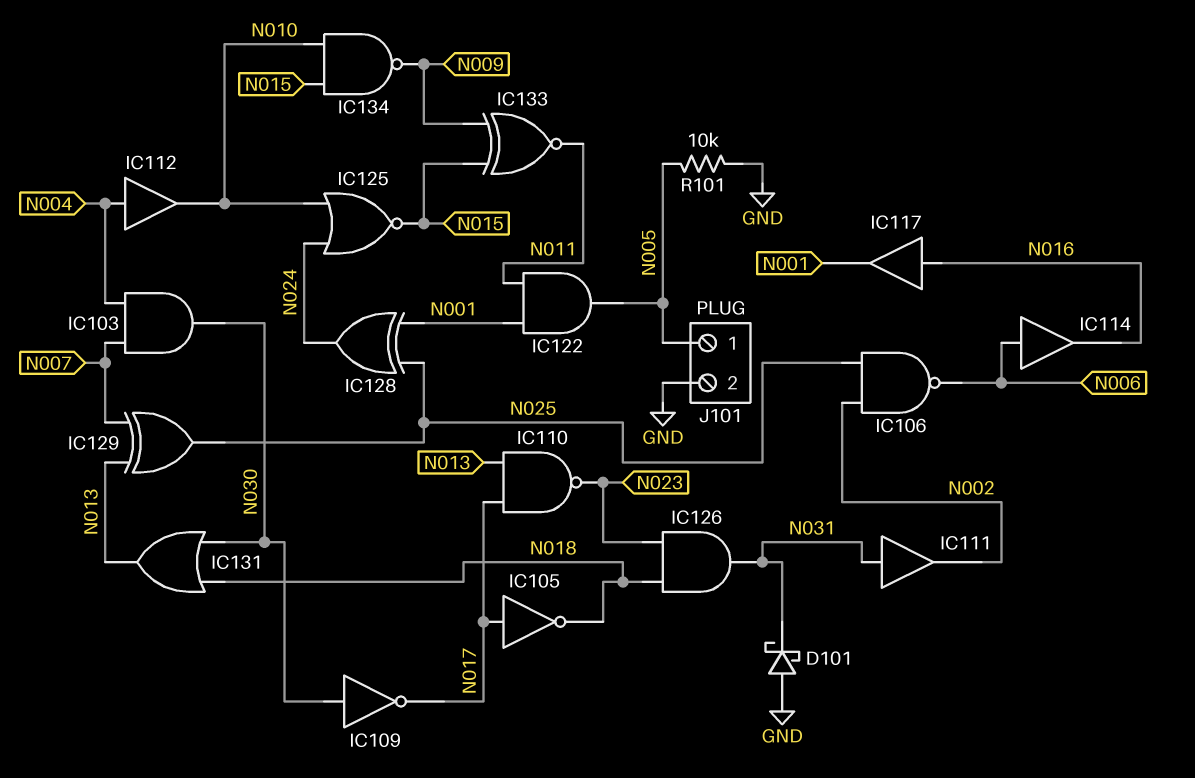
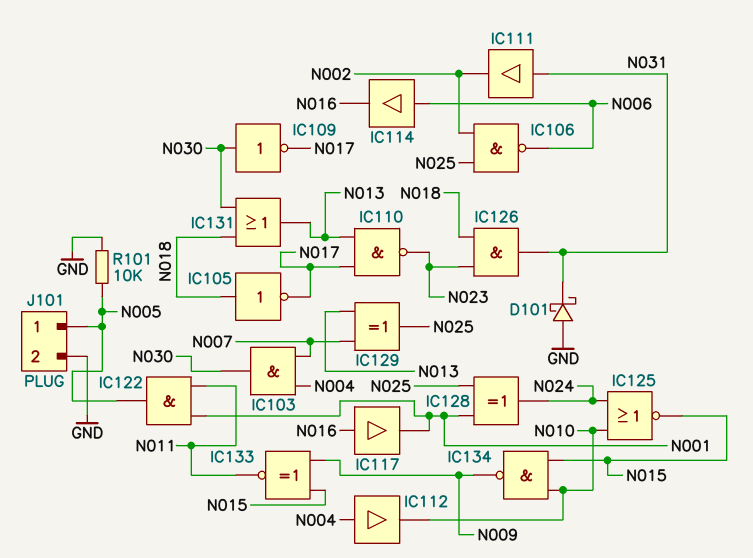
IC105: NOT (in N017, out N018) -> NOT (in N018, out N017)

